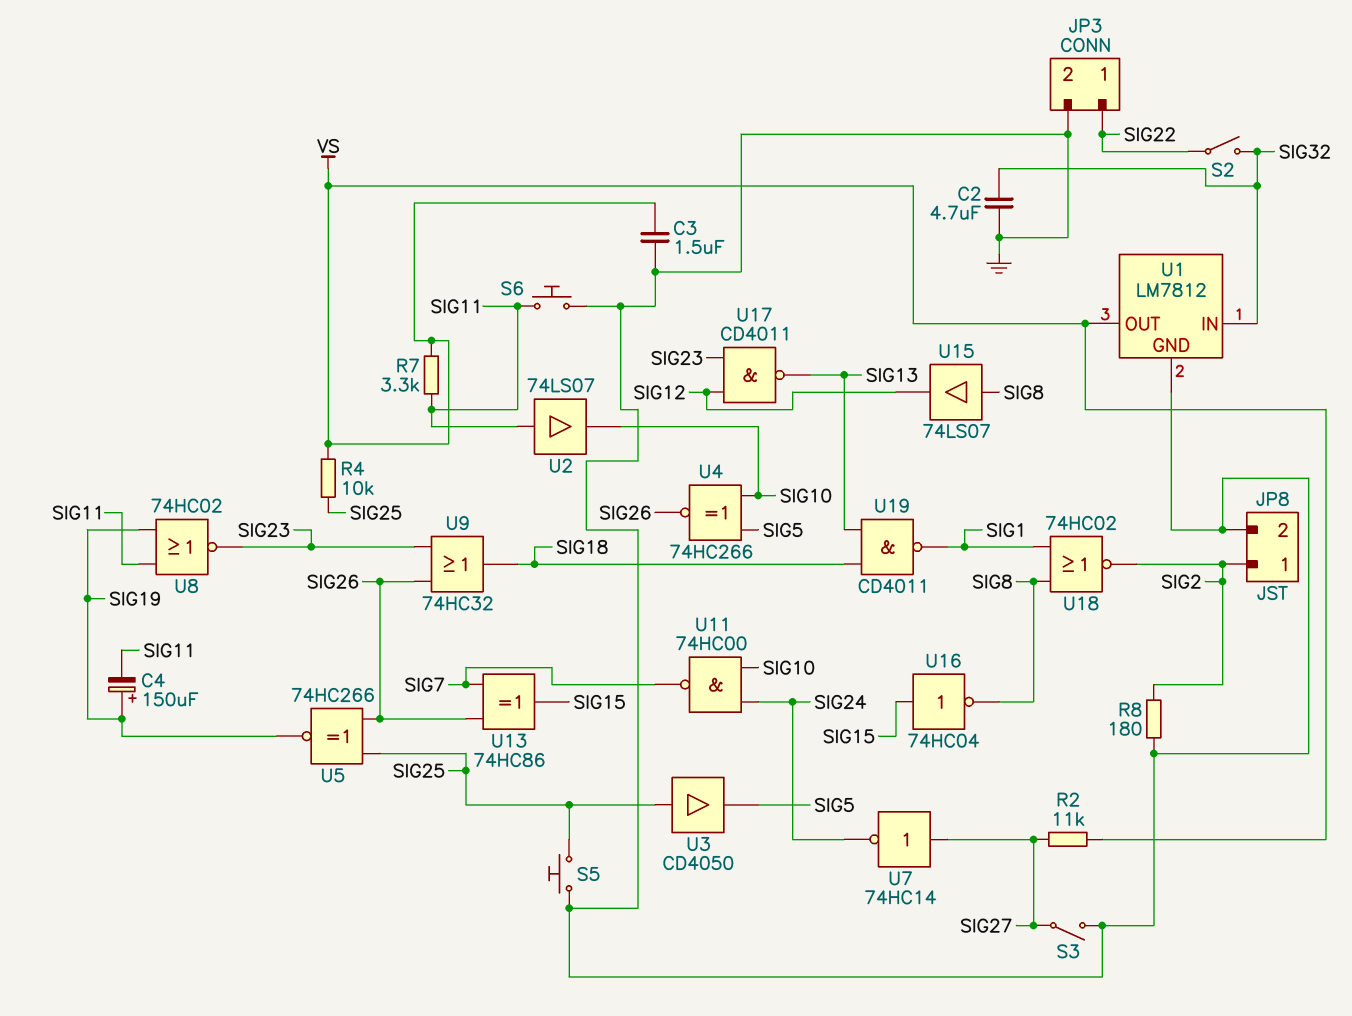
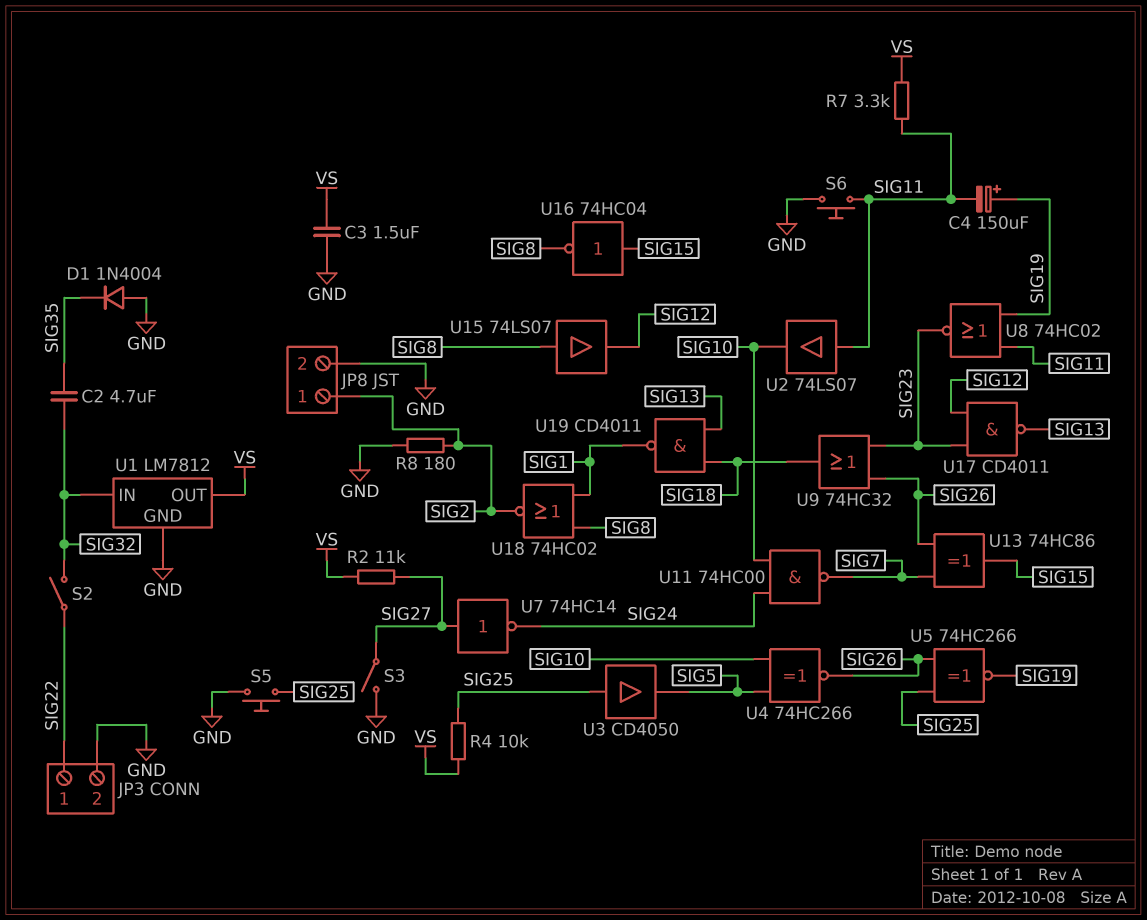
C2: 4.7uF (GND, SIG32) -> 4.7uF (SIG32, SIG35)
D1: none -> diode 1N4004 (A GND, K SIG35)

